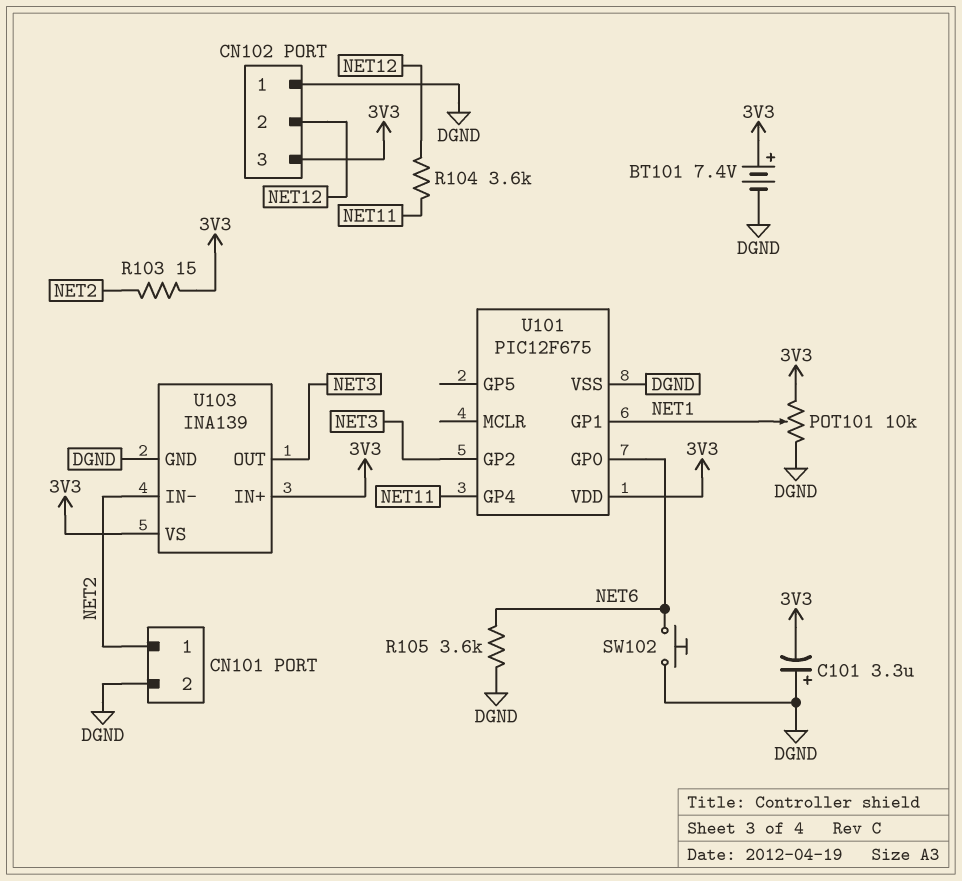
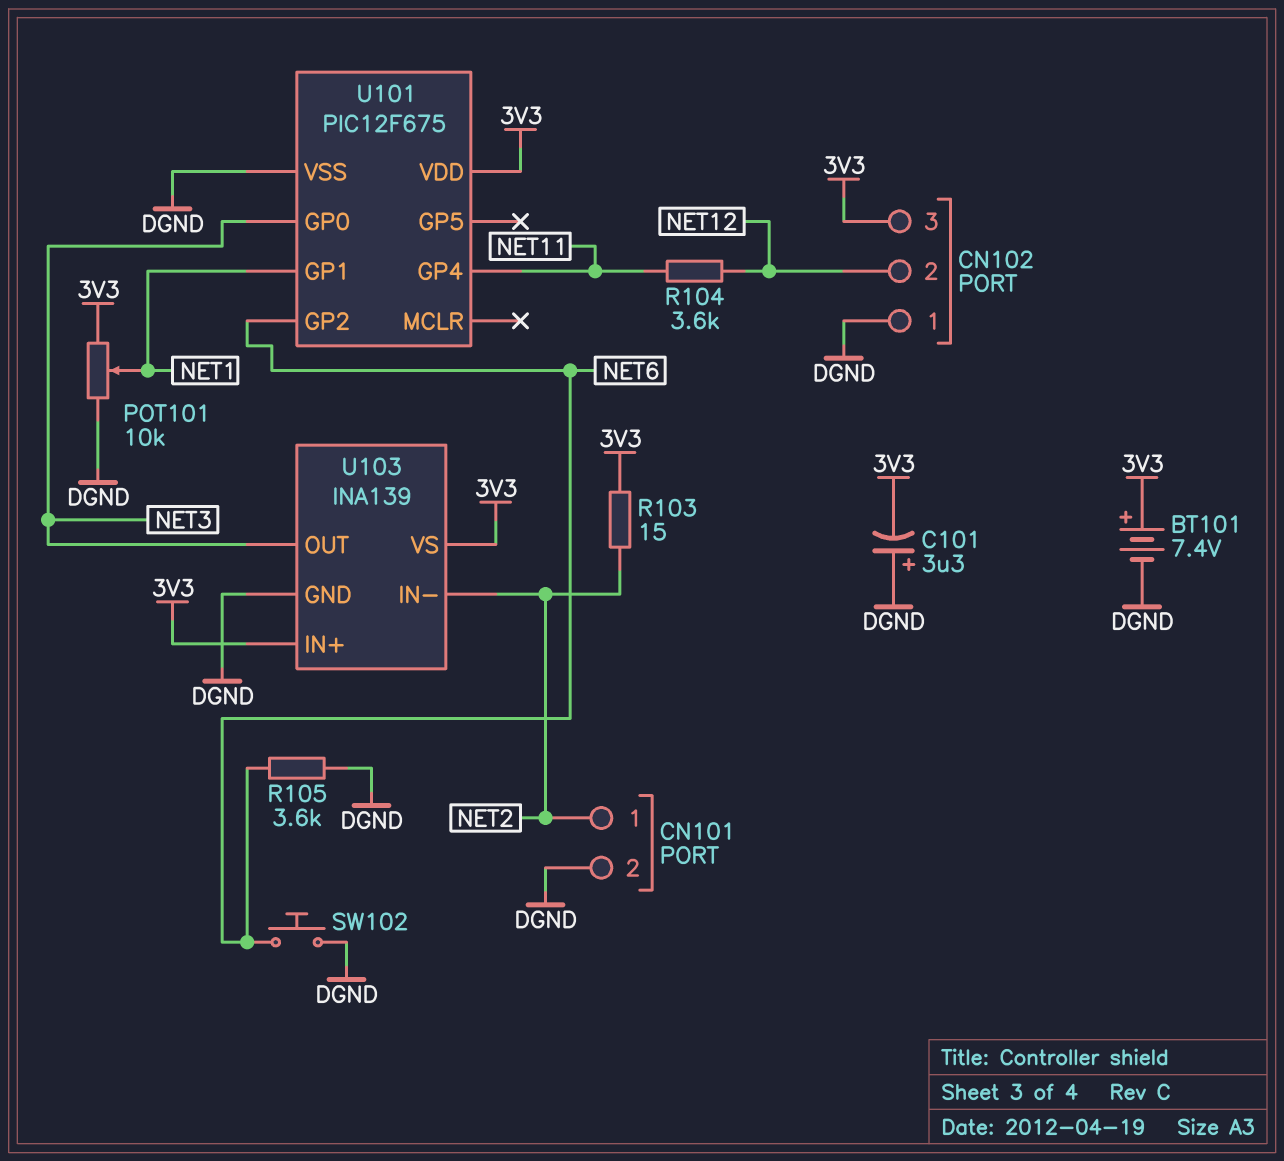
U101 pin GP0: NET6 -> NET3
U101 pin GP2: NET3 -> NET6

